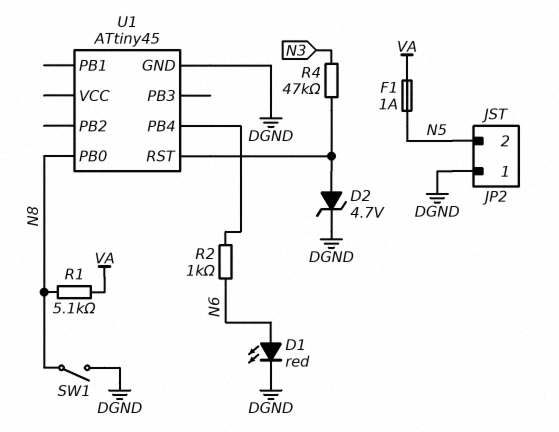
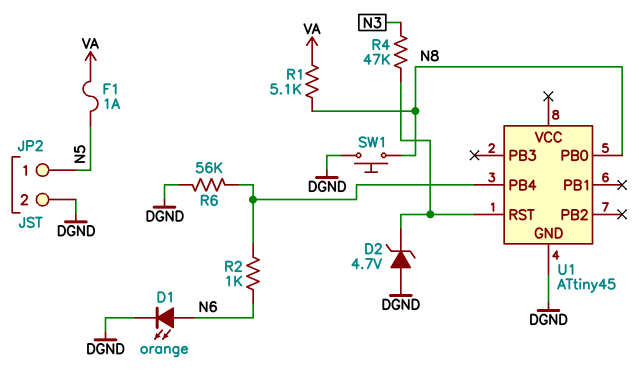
D1: LED red (A N6, K DGND) -> LED orange (A N6, K DGND)
D2: zener 4.7V (A U1/RST, K DGND) -> zener 4.7V (A DGND, K U1/RST)
JP2 pin 1: DGND -> N5
JP2 pin 2: N5 -> DGND
R6: none -> 56k (DGND, U1/PB4)
SW1: switch (DGND, N8) -> button (DGND, N8)

